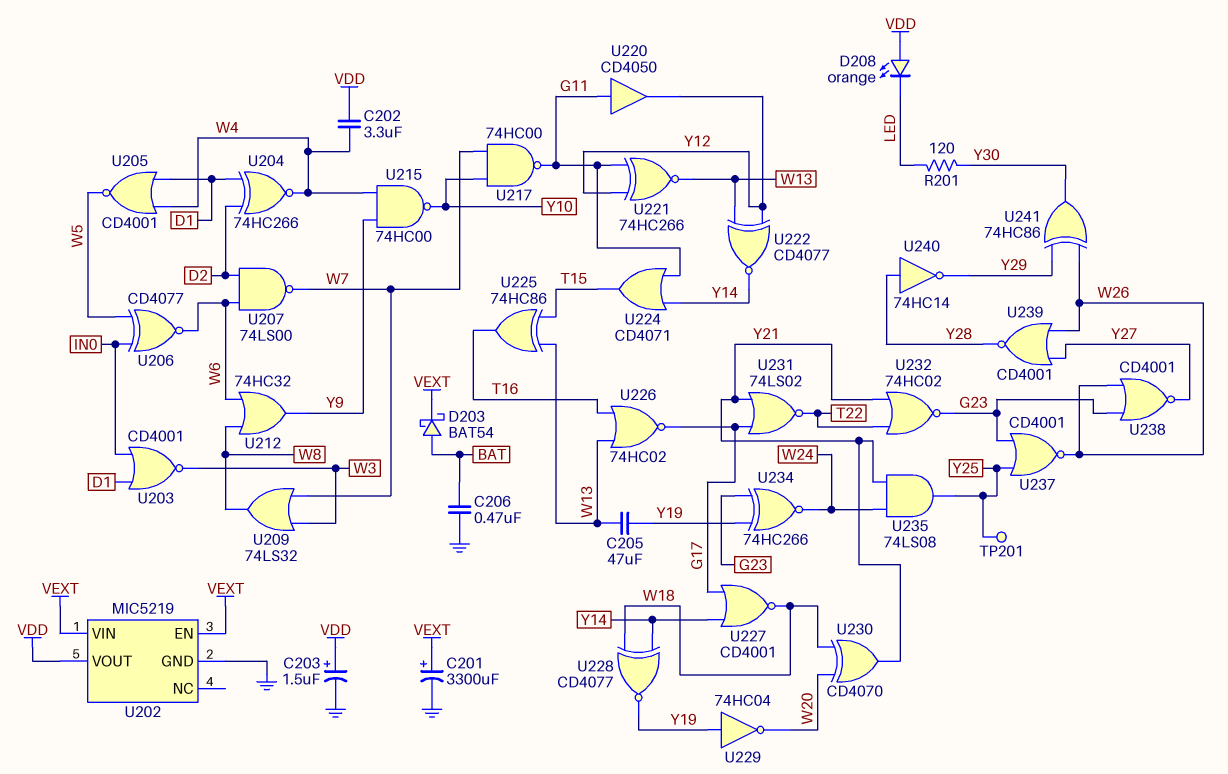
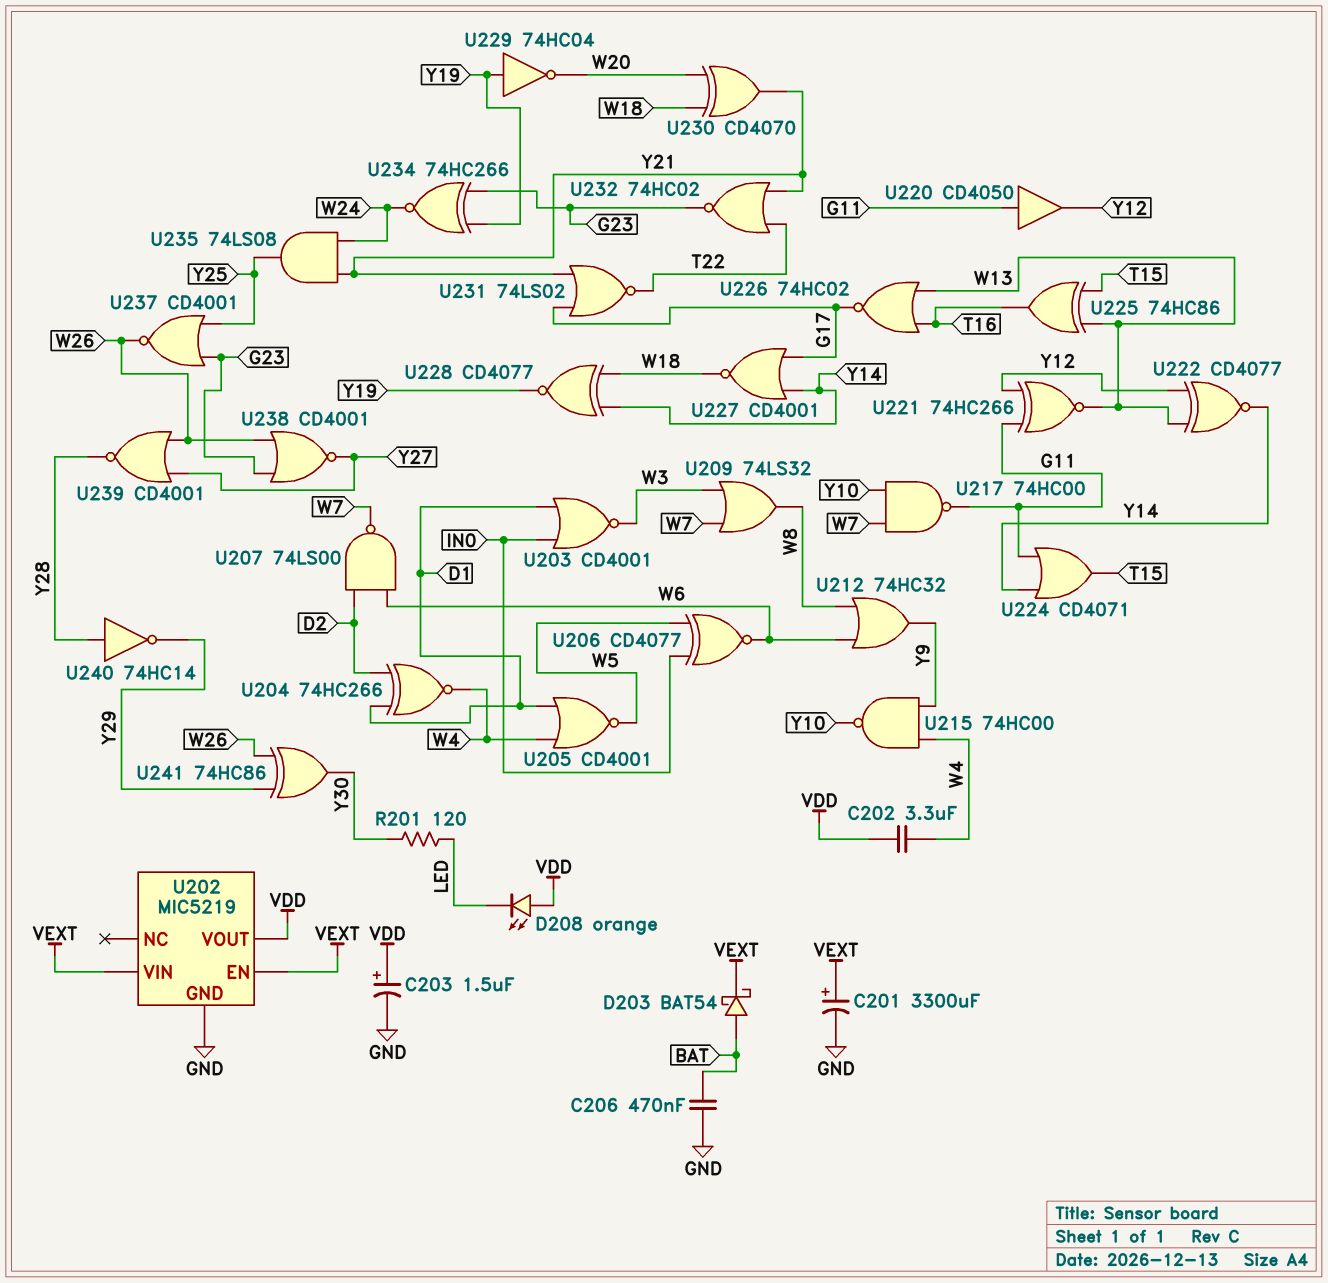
C205: 47uF (W13, Y19) -> none
TP201: test point (Y25) -> none

